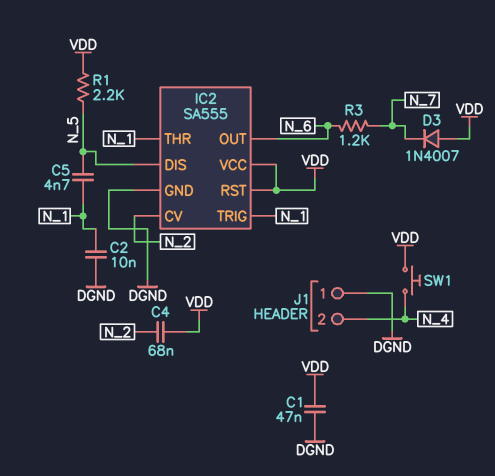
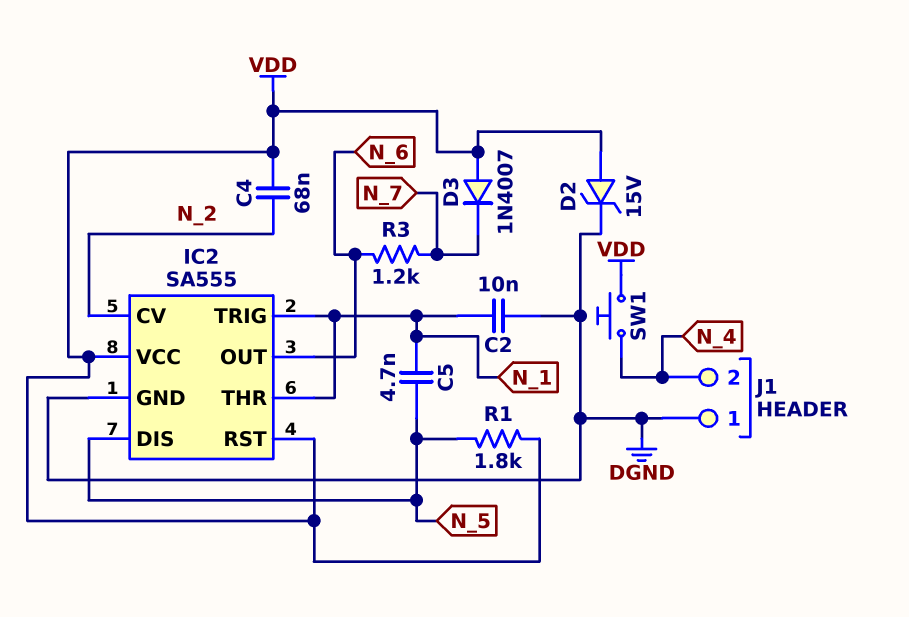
C1: 47nF (DGND, VDD) -> none
D2: none -> zener 15V (A VDD, K DGND)
R1: 2.2k (N_5, VDD) -> 1.8k (N_5, VDD)

